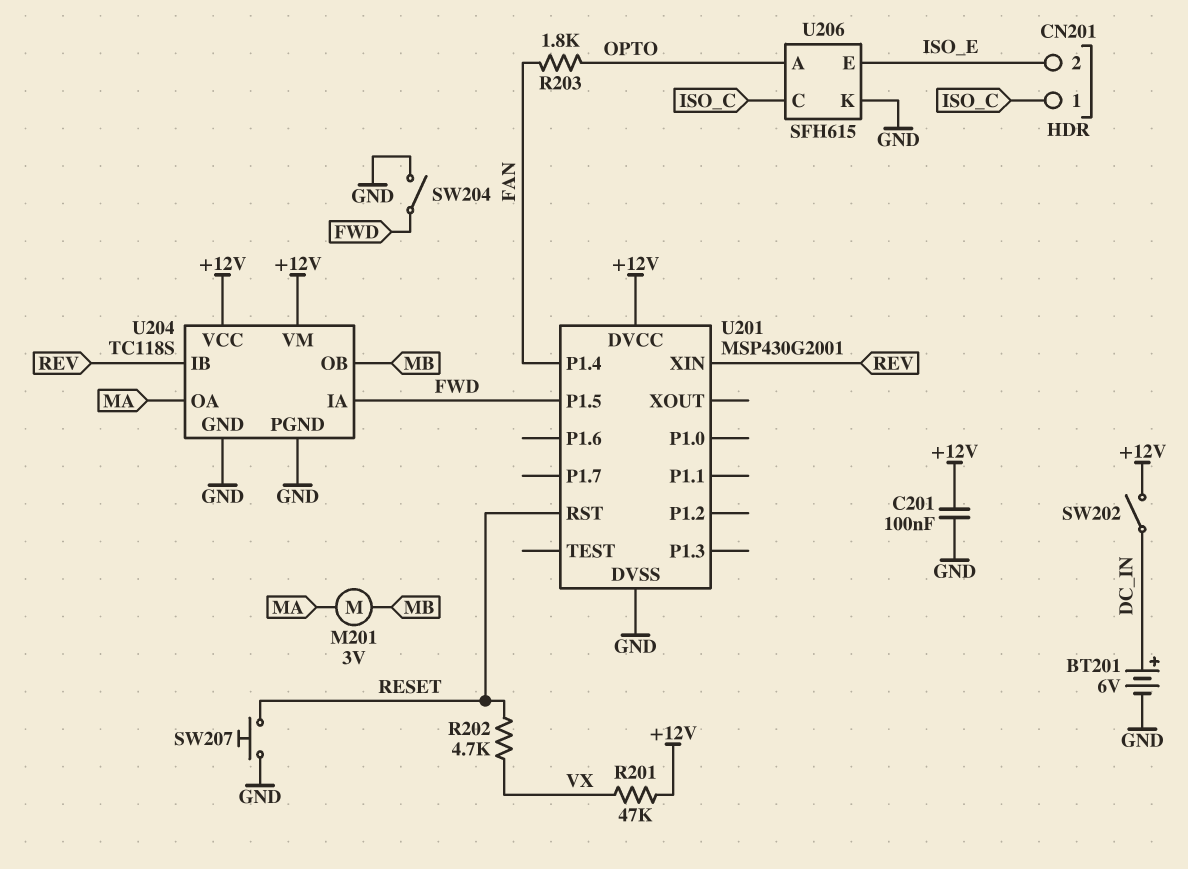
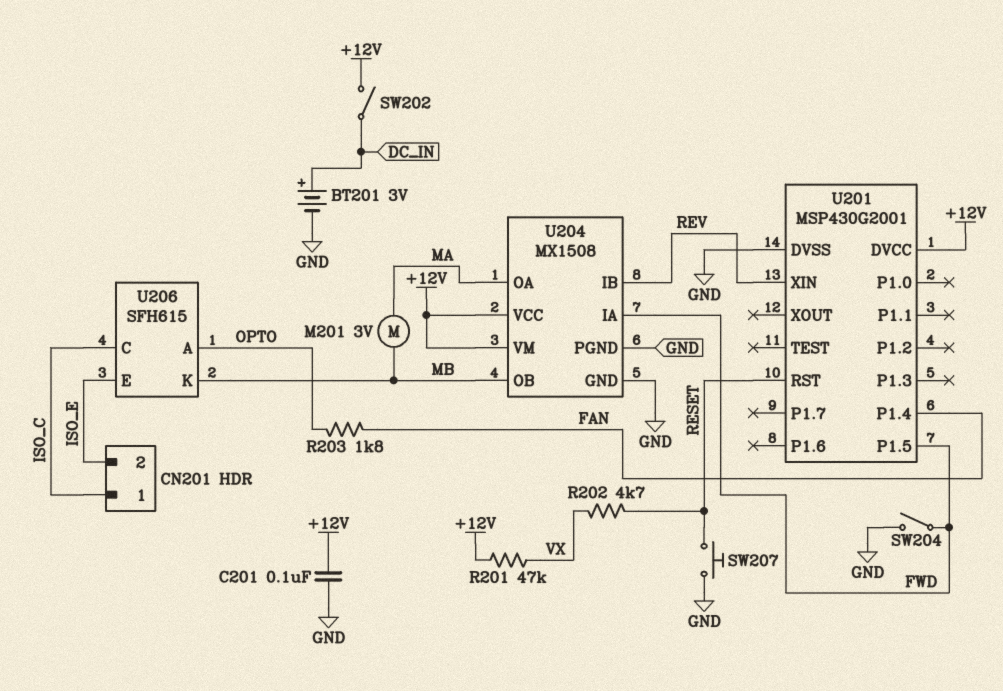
BT201: 6V (plus DC_IN, minus GND) -> 3V (plus DC_IN, minus GND)
U204: TC118S -> MX1508
U206 pin K: GND -> MB

